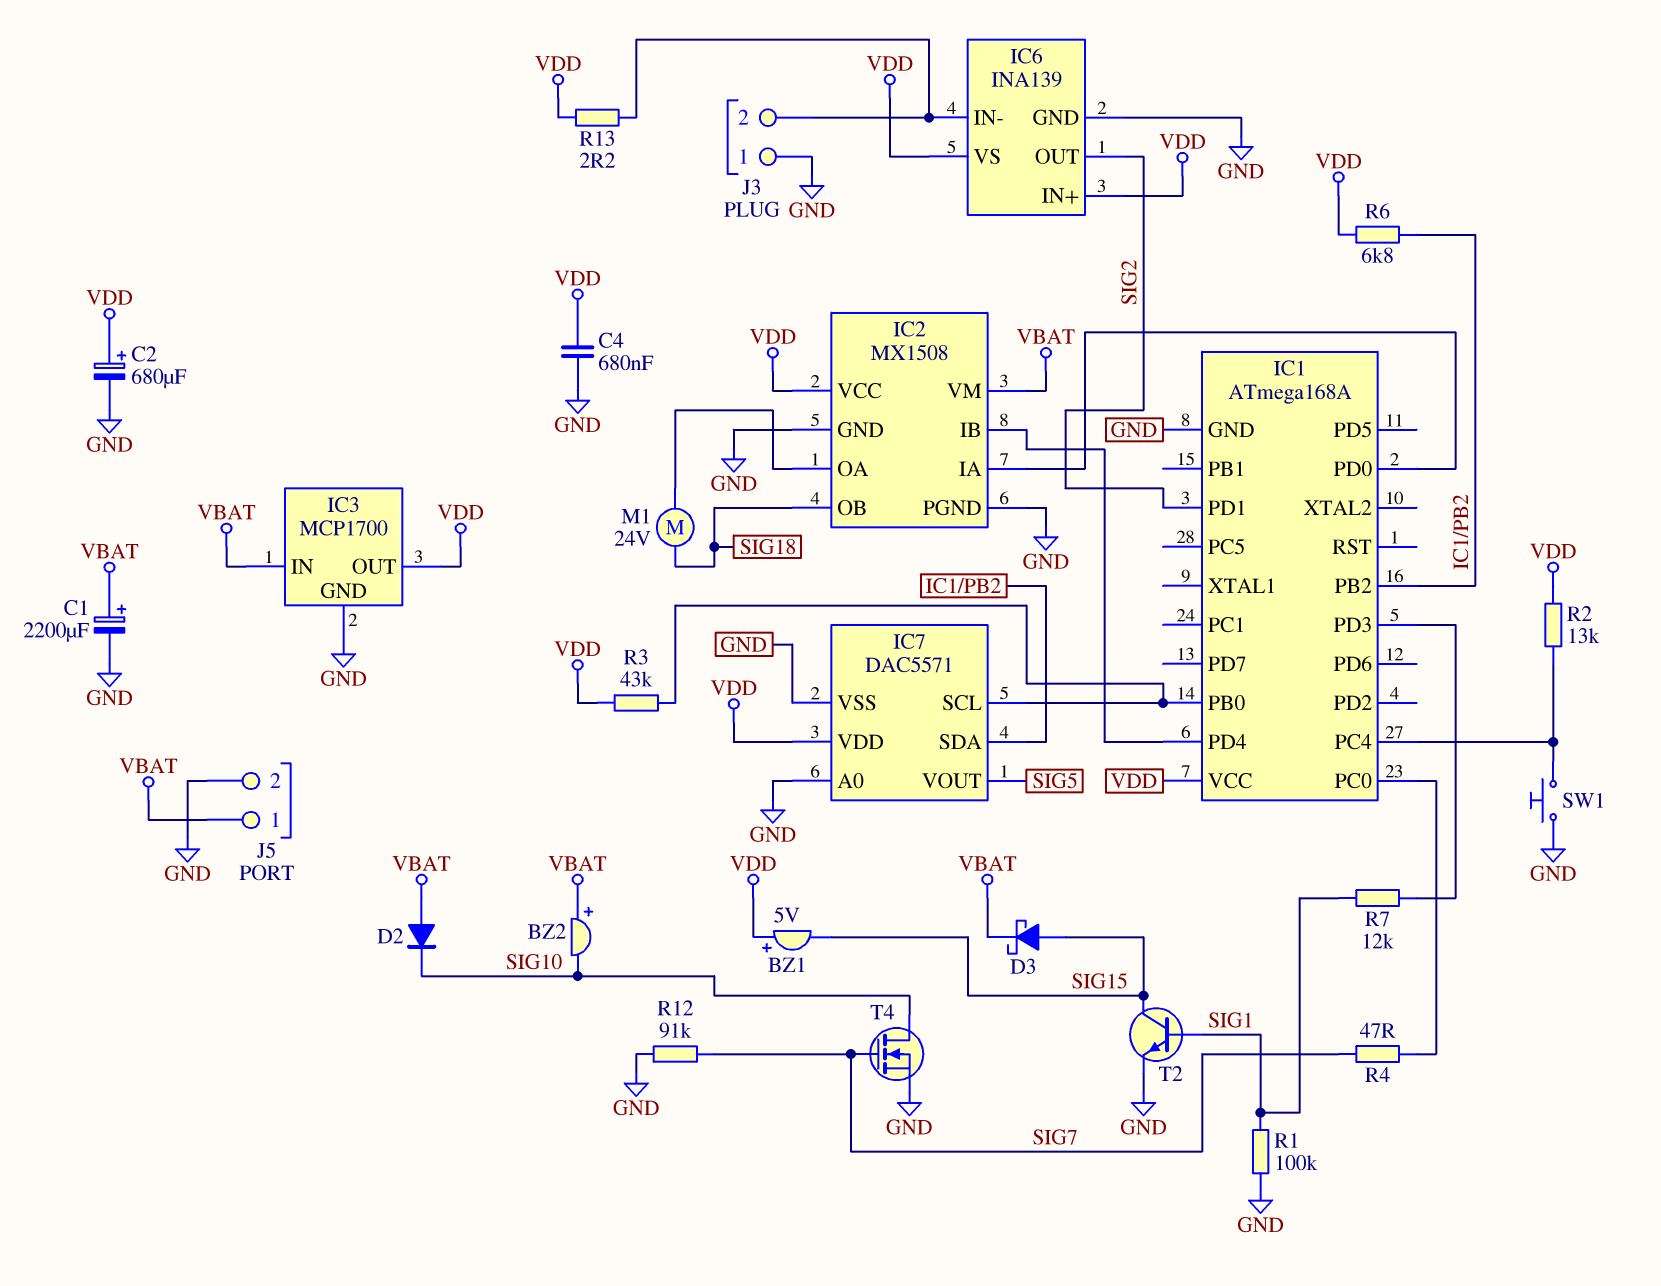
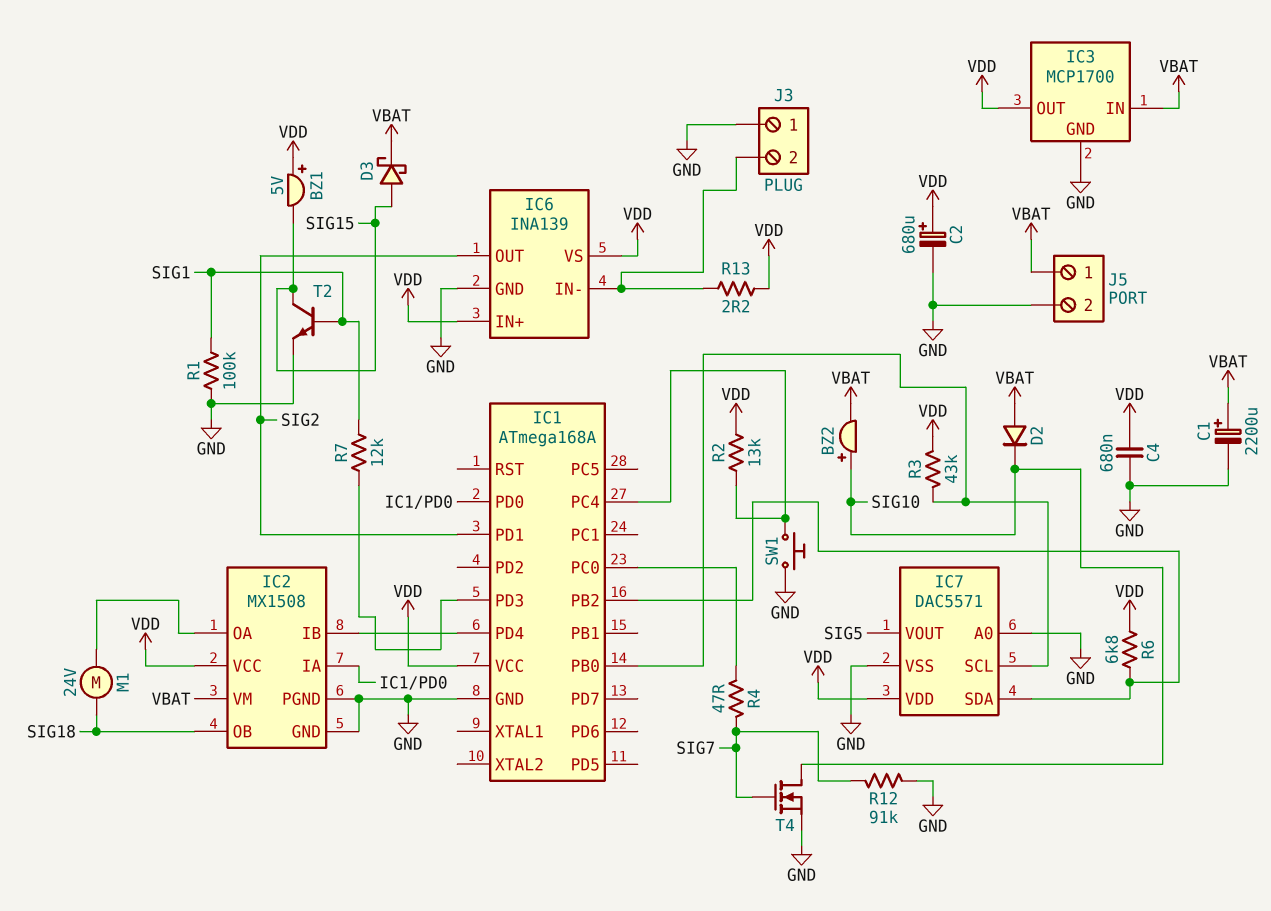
BZ2: buzzer (plus VBAT, minus SIG10) -> buzzer (plus SIG10, minus VBAT)

